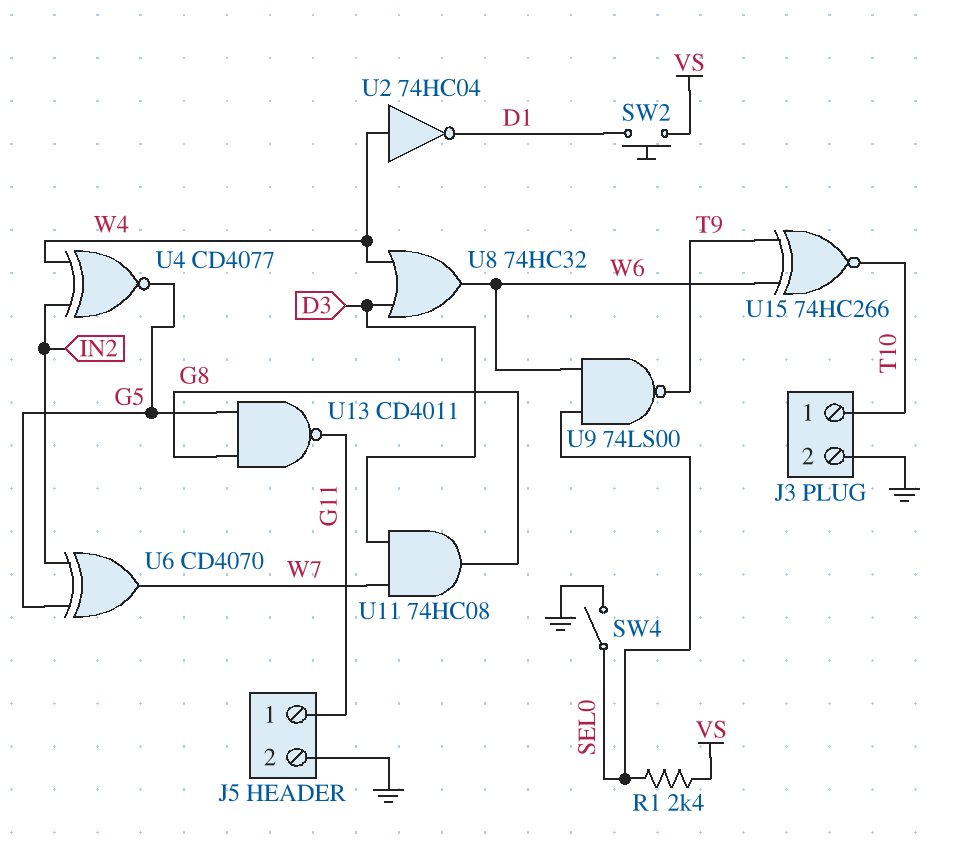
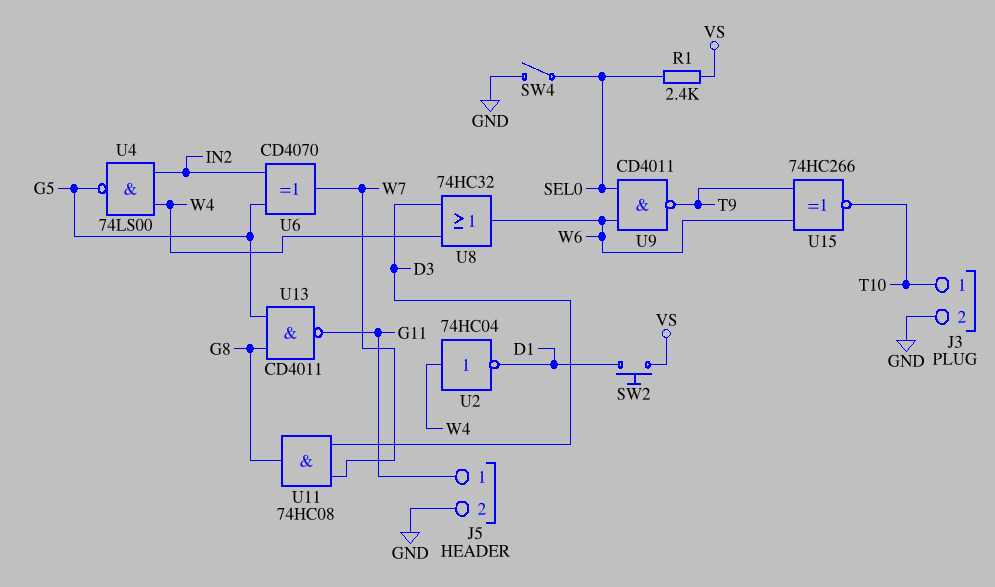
U4: XNOR CD4077 (in IN2, in W4, out G5) -> NAND 74LS00 (in IN2, in W4, out G5)
U9: NAND 74LS00 (in SEL0, in W6, out T9) -> NAND CD4011 (in SEL0, in W6, out T9)

